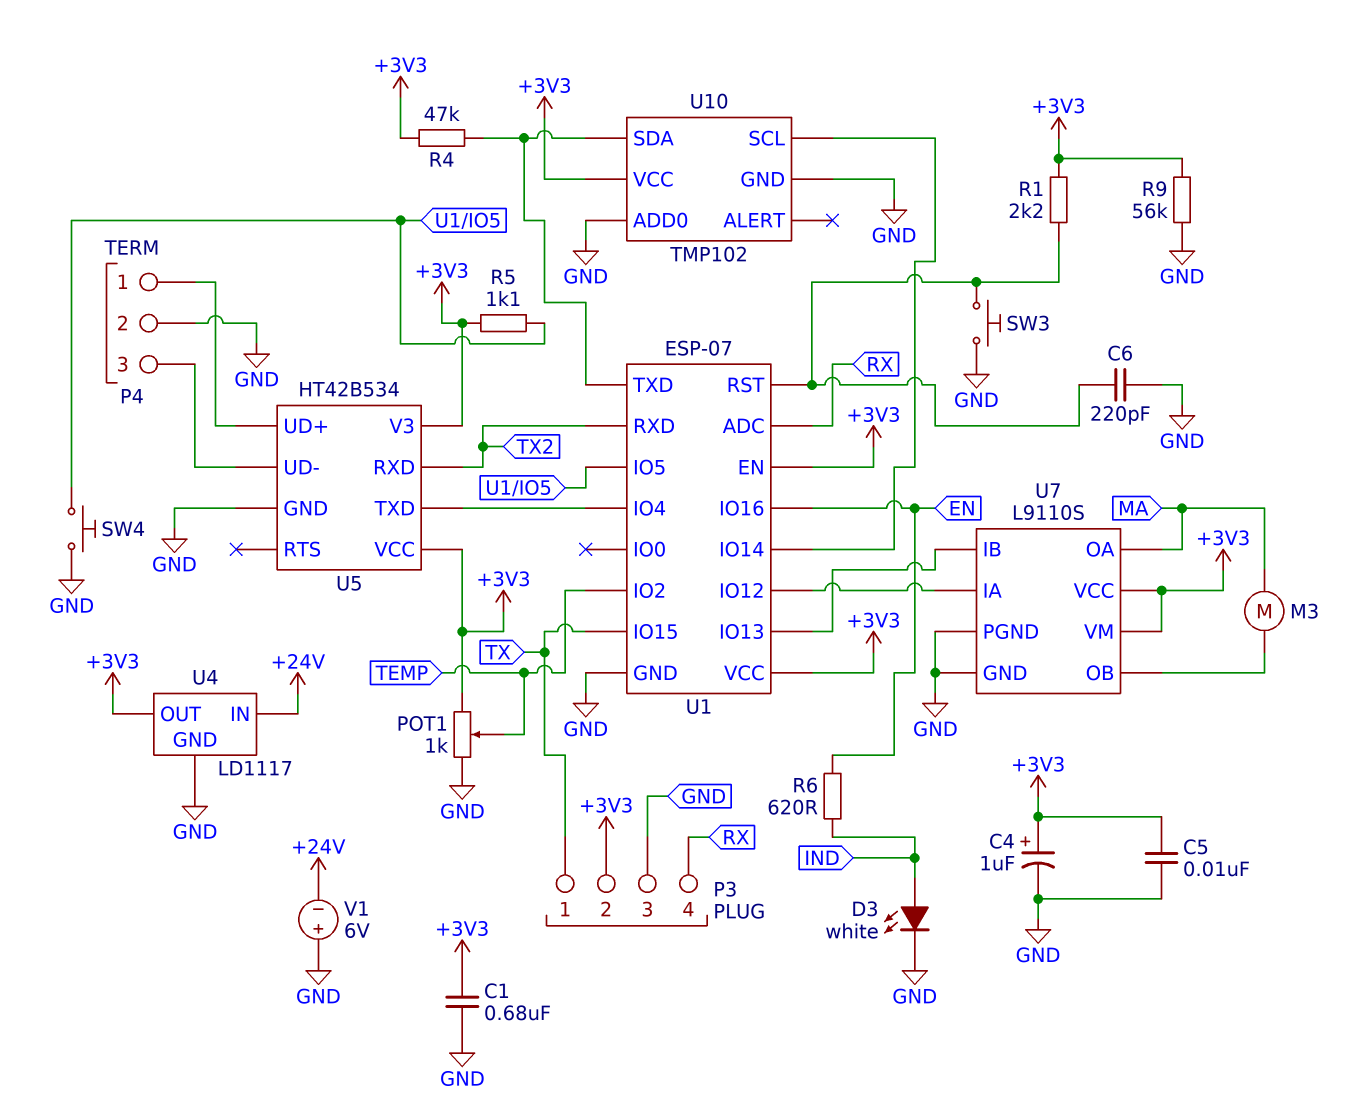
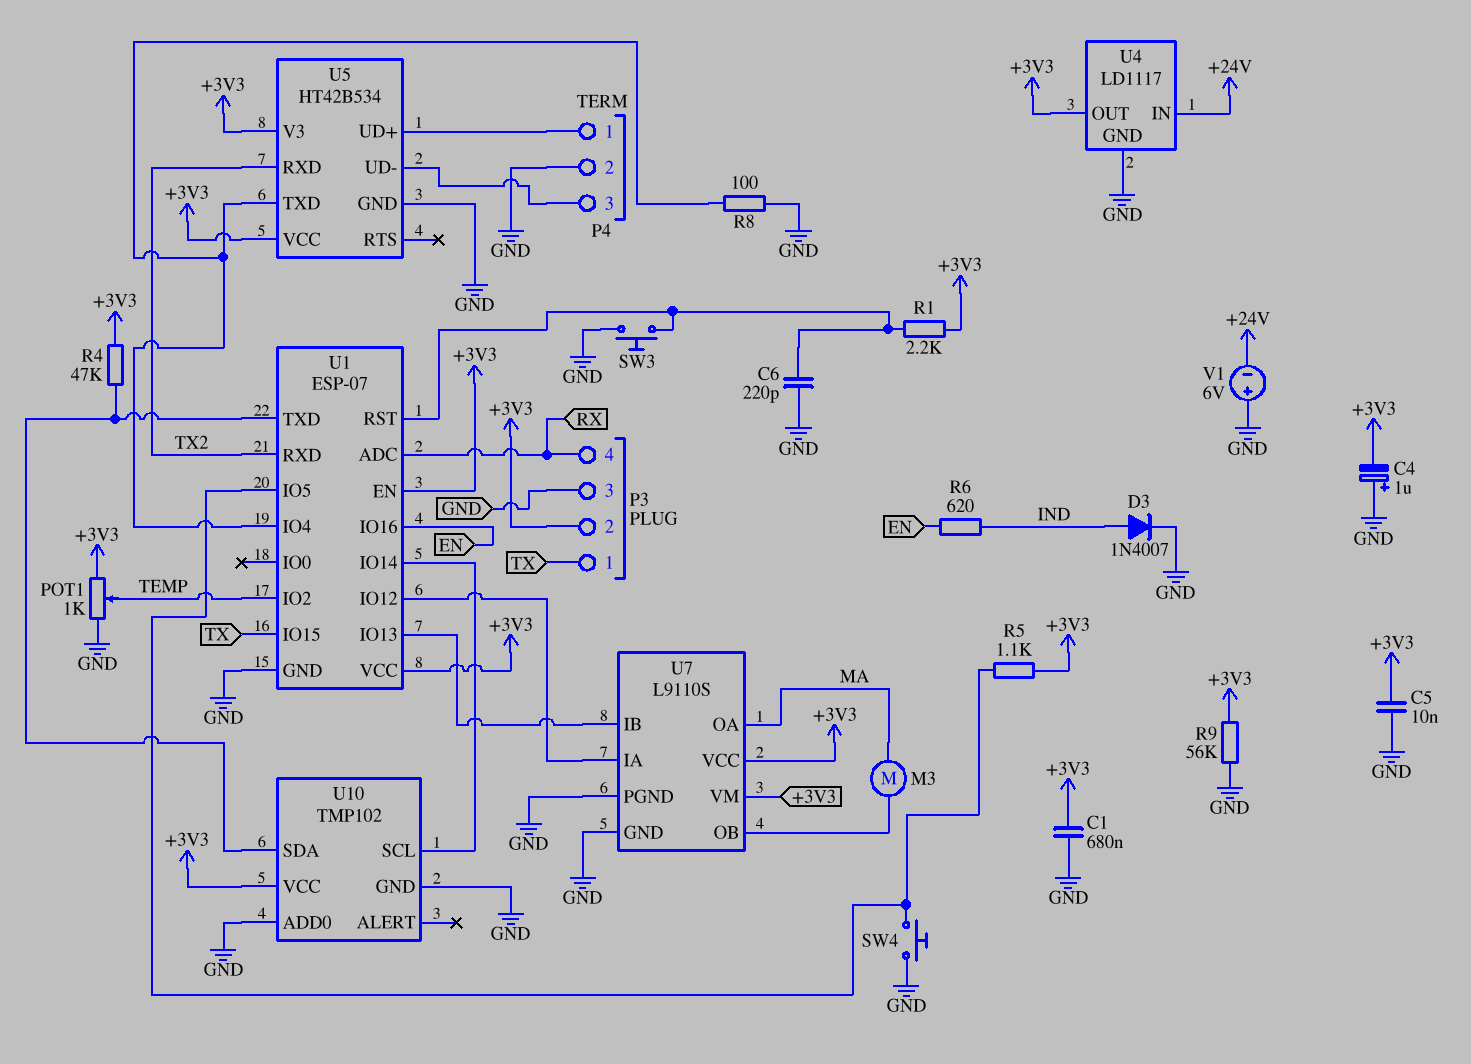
C4: 1uF (plus +3V3, minus GND) -> 1uF (plus GND, minus +3V3)
D3: LED white (A IND, K GND) -> diode 1N4007 (A IND, K GND)
R8: none -> 100 (GND, U1/IO4)

